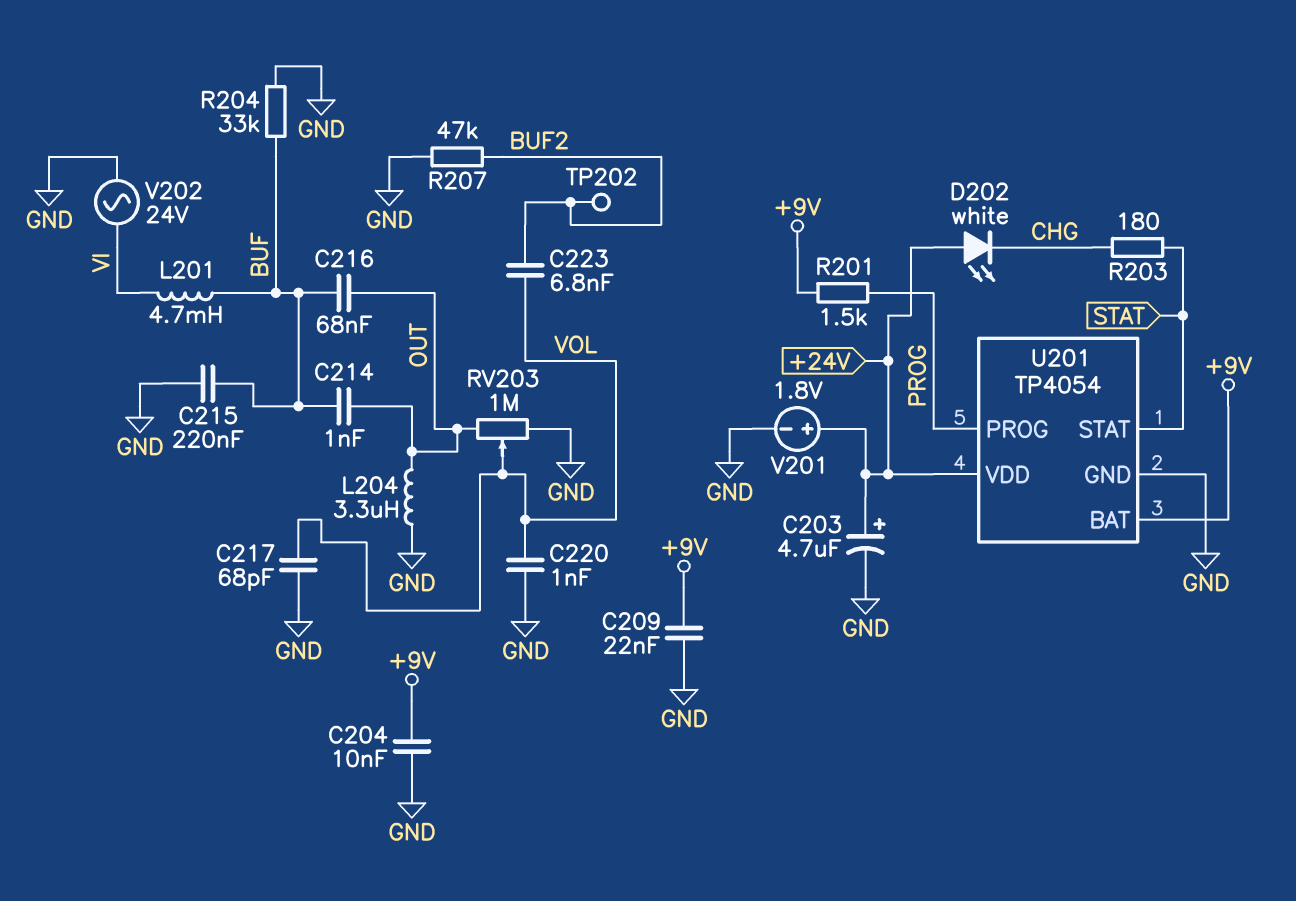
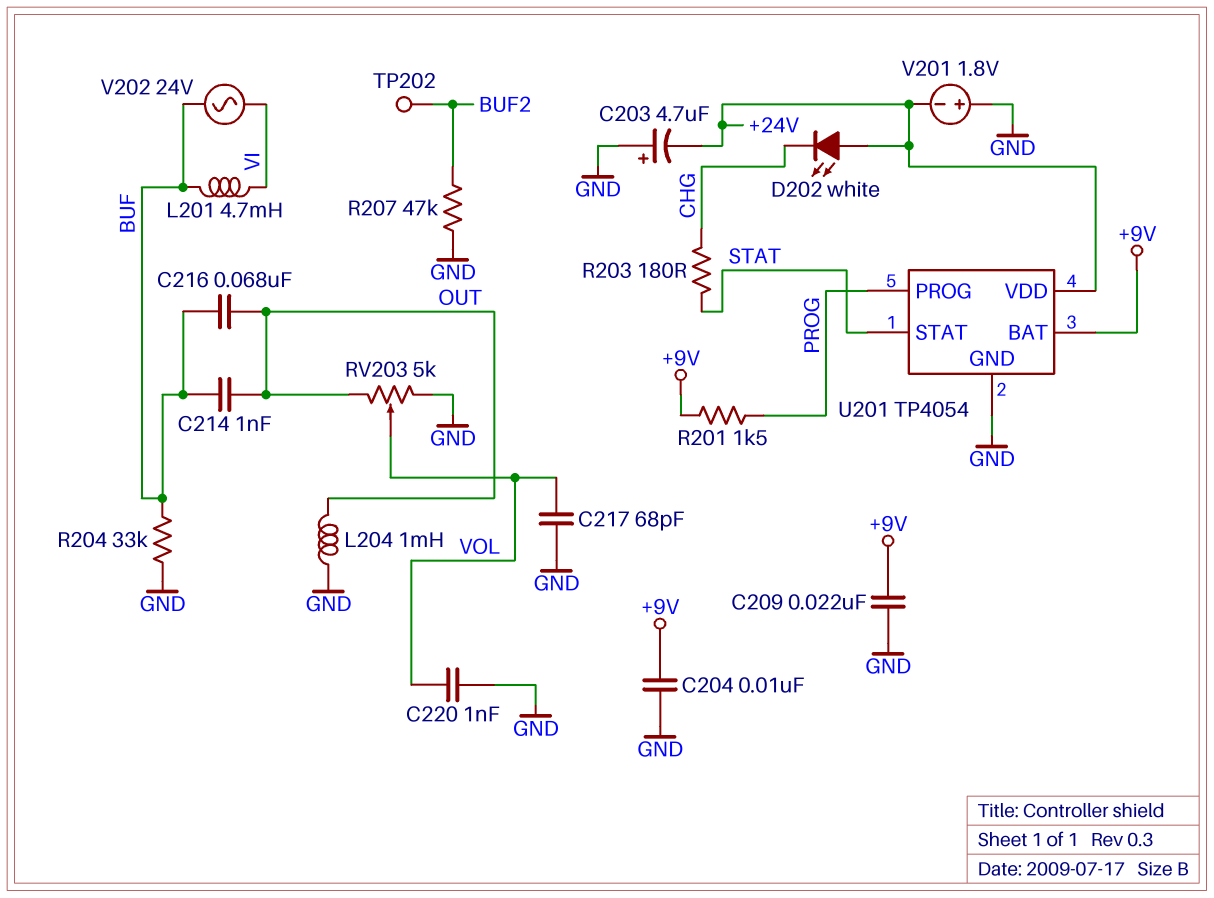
C203: 4.7uF (plus +24V, minus GND) -> 4.7uF (plus GND, minus +24V)
C215: 220nF (BUF, GND) -> none
C223: 6.8nF (BUF2, VOL) -> none
L204: 3.3uH (GND, OUT) -> 1mH (GND, OUT)
RV203: 1M (GND, OUT, wiper VOL) -> 5k (GND, OUT, wiper VOL)
V201: 1.8V (plus +24V, minus GND) -> 1.8V (plus GND, minus +24V)
V202: AC 24V (GND, VI) -> AC 24V (BUF, VI)

